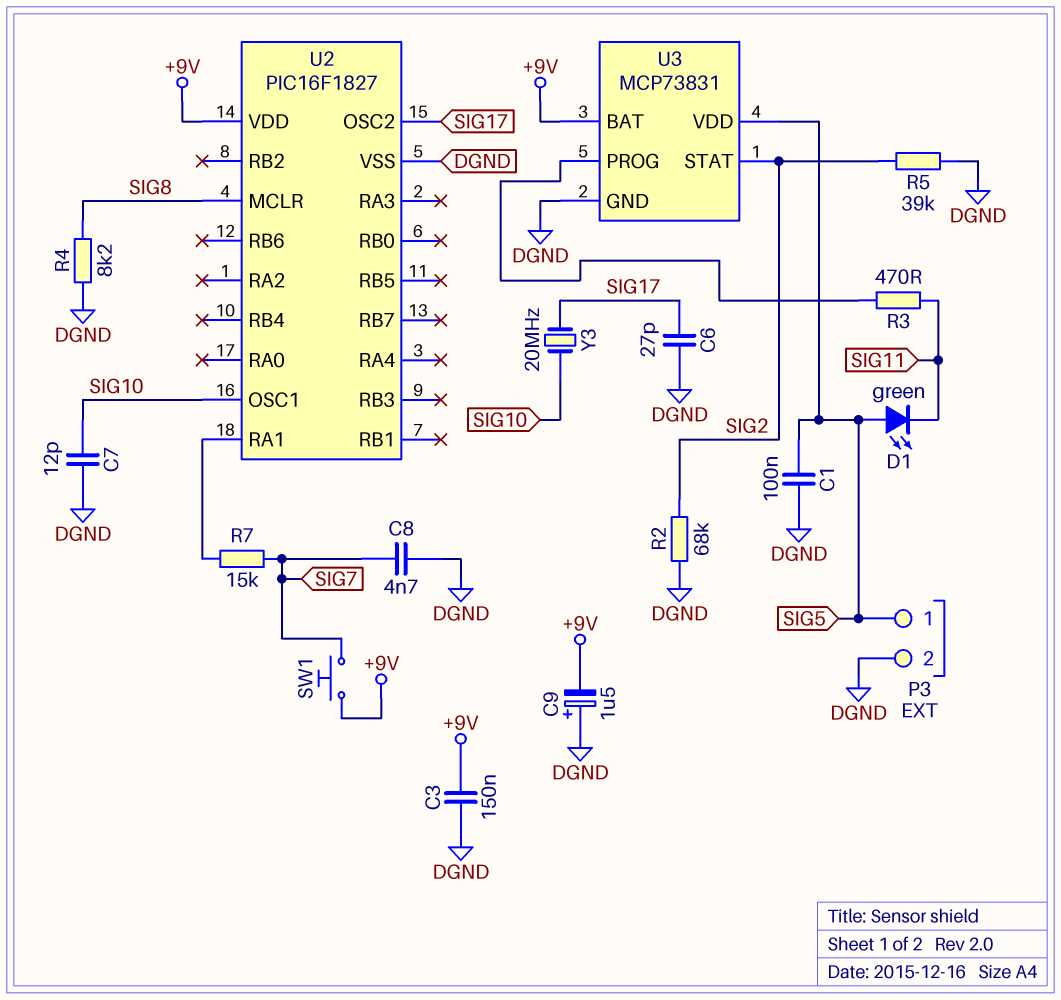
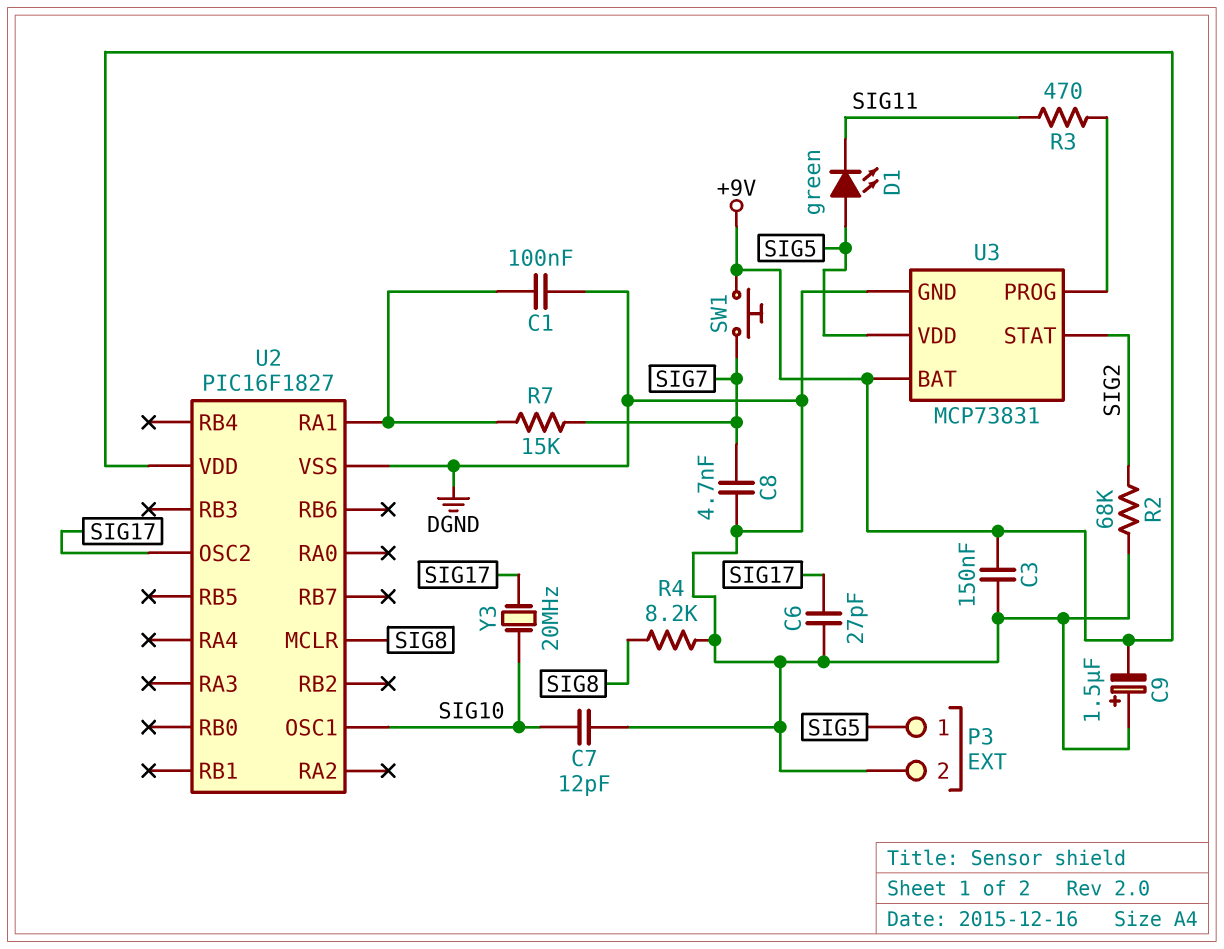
C1: 100nF (DGND, SIG5) -> 100nF (DGND, U2/RA1)
R5: 39k (DGND, SIG2) -> none

